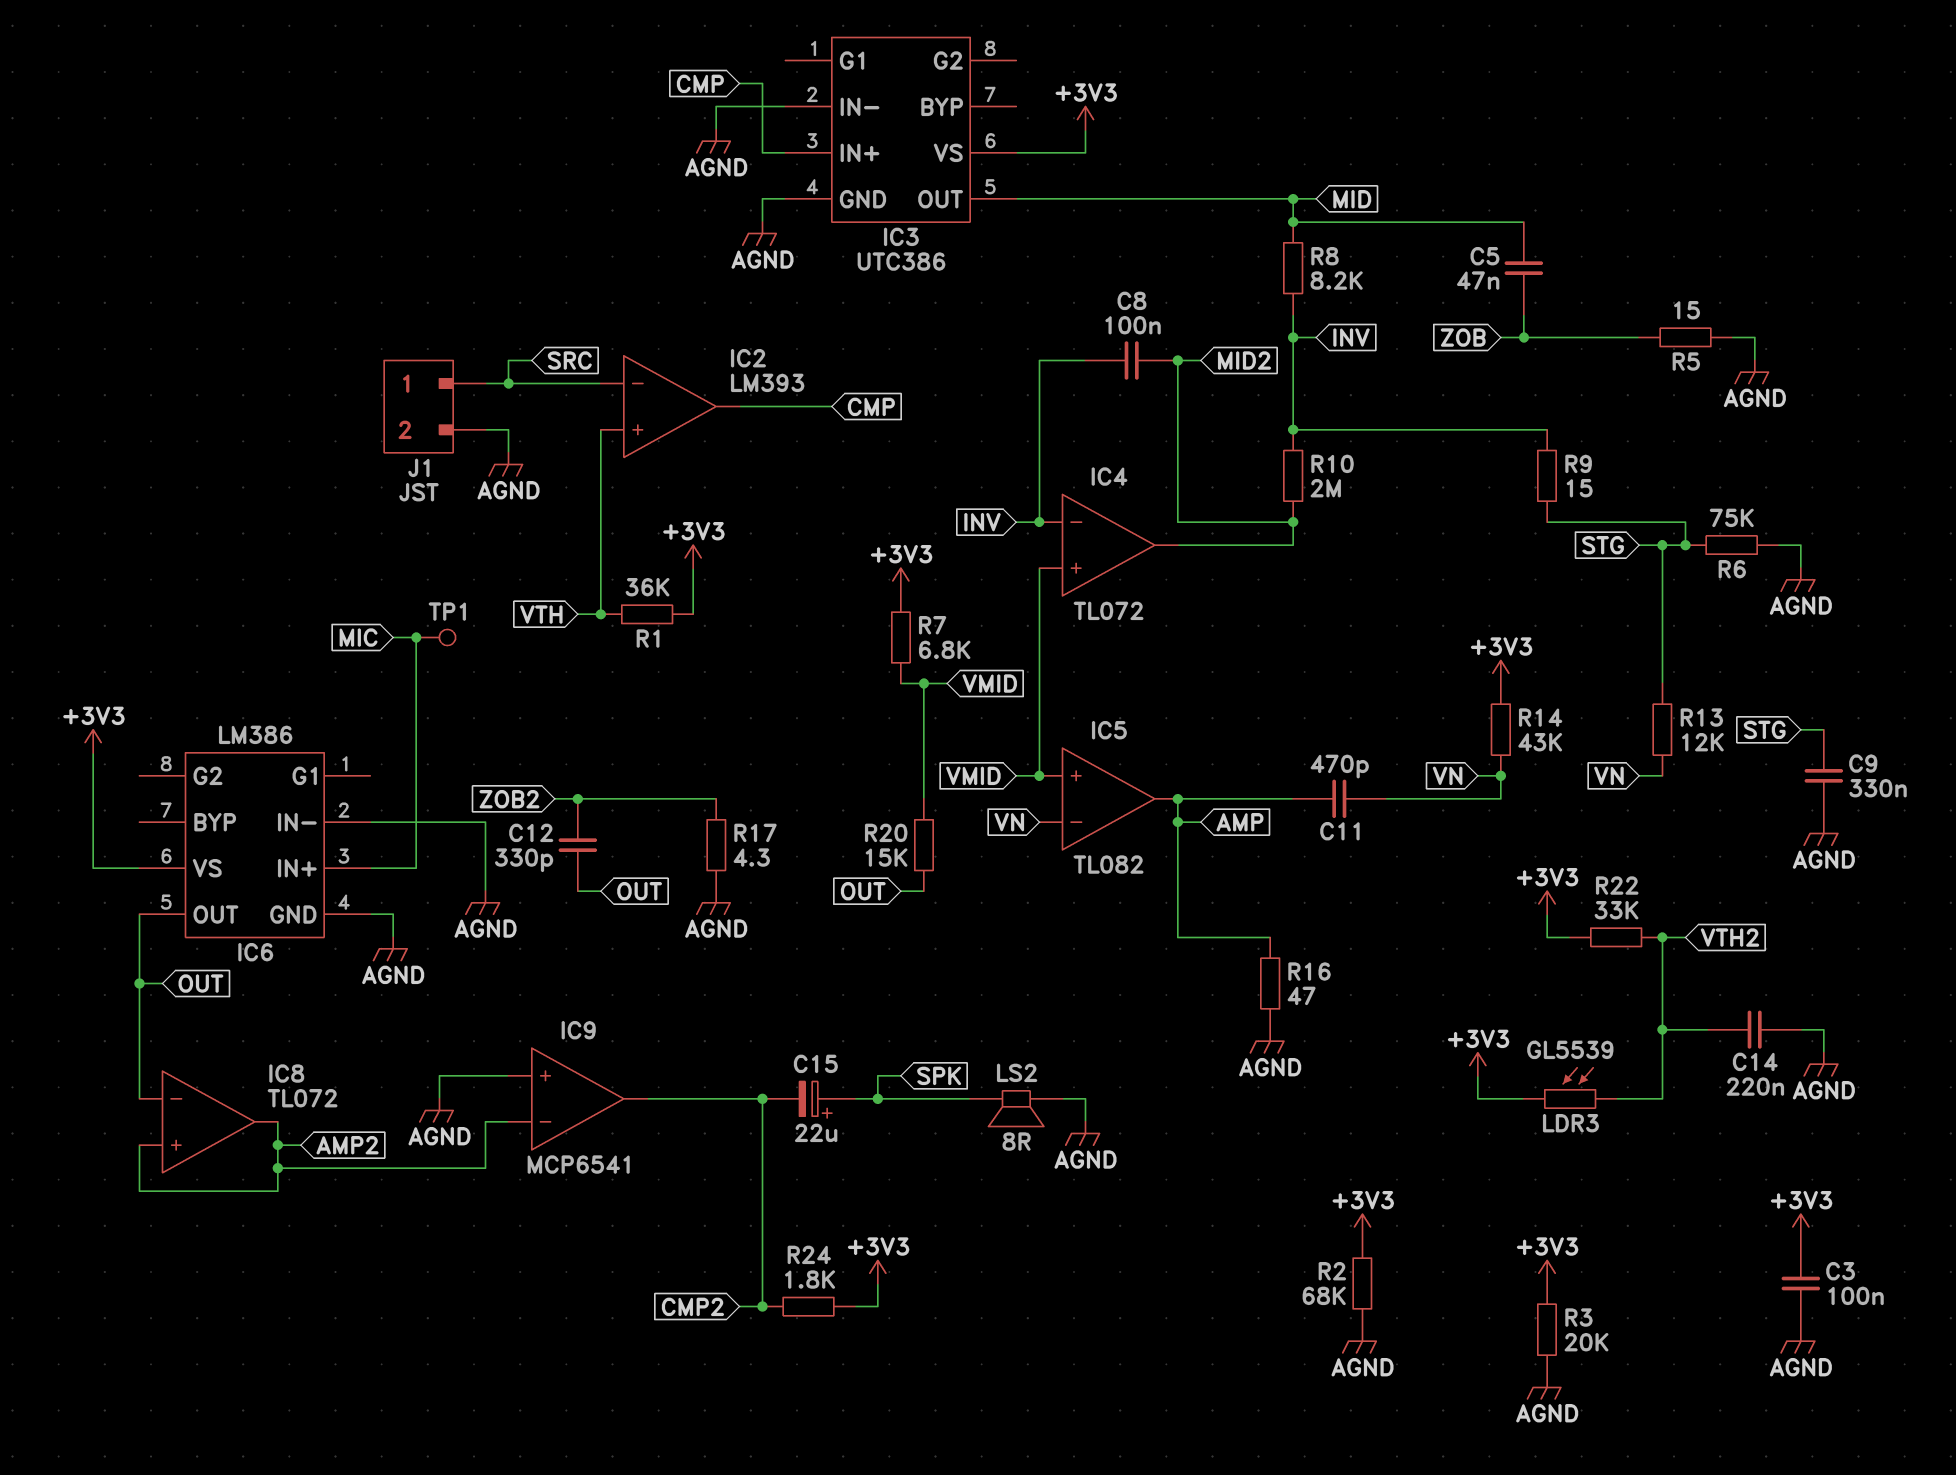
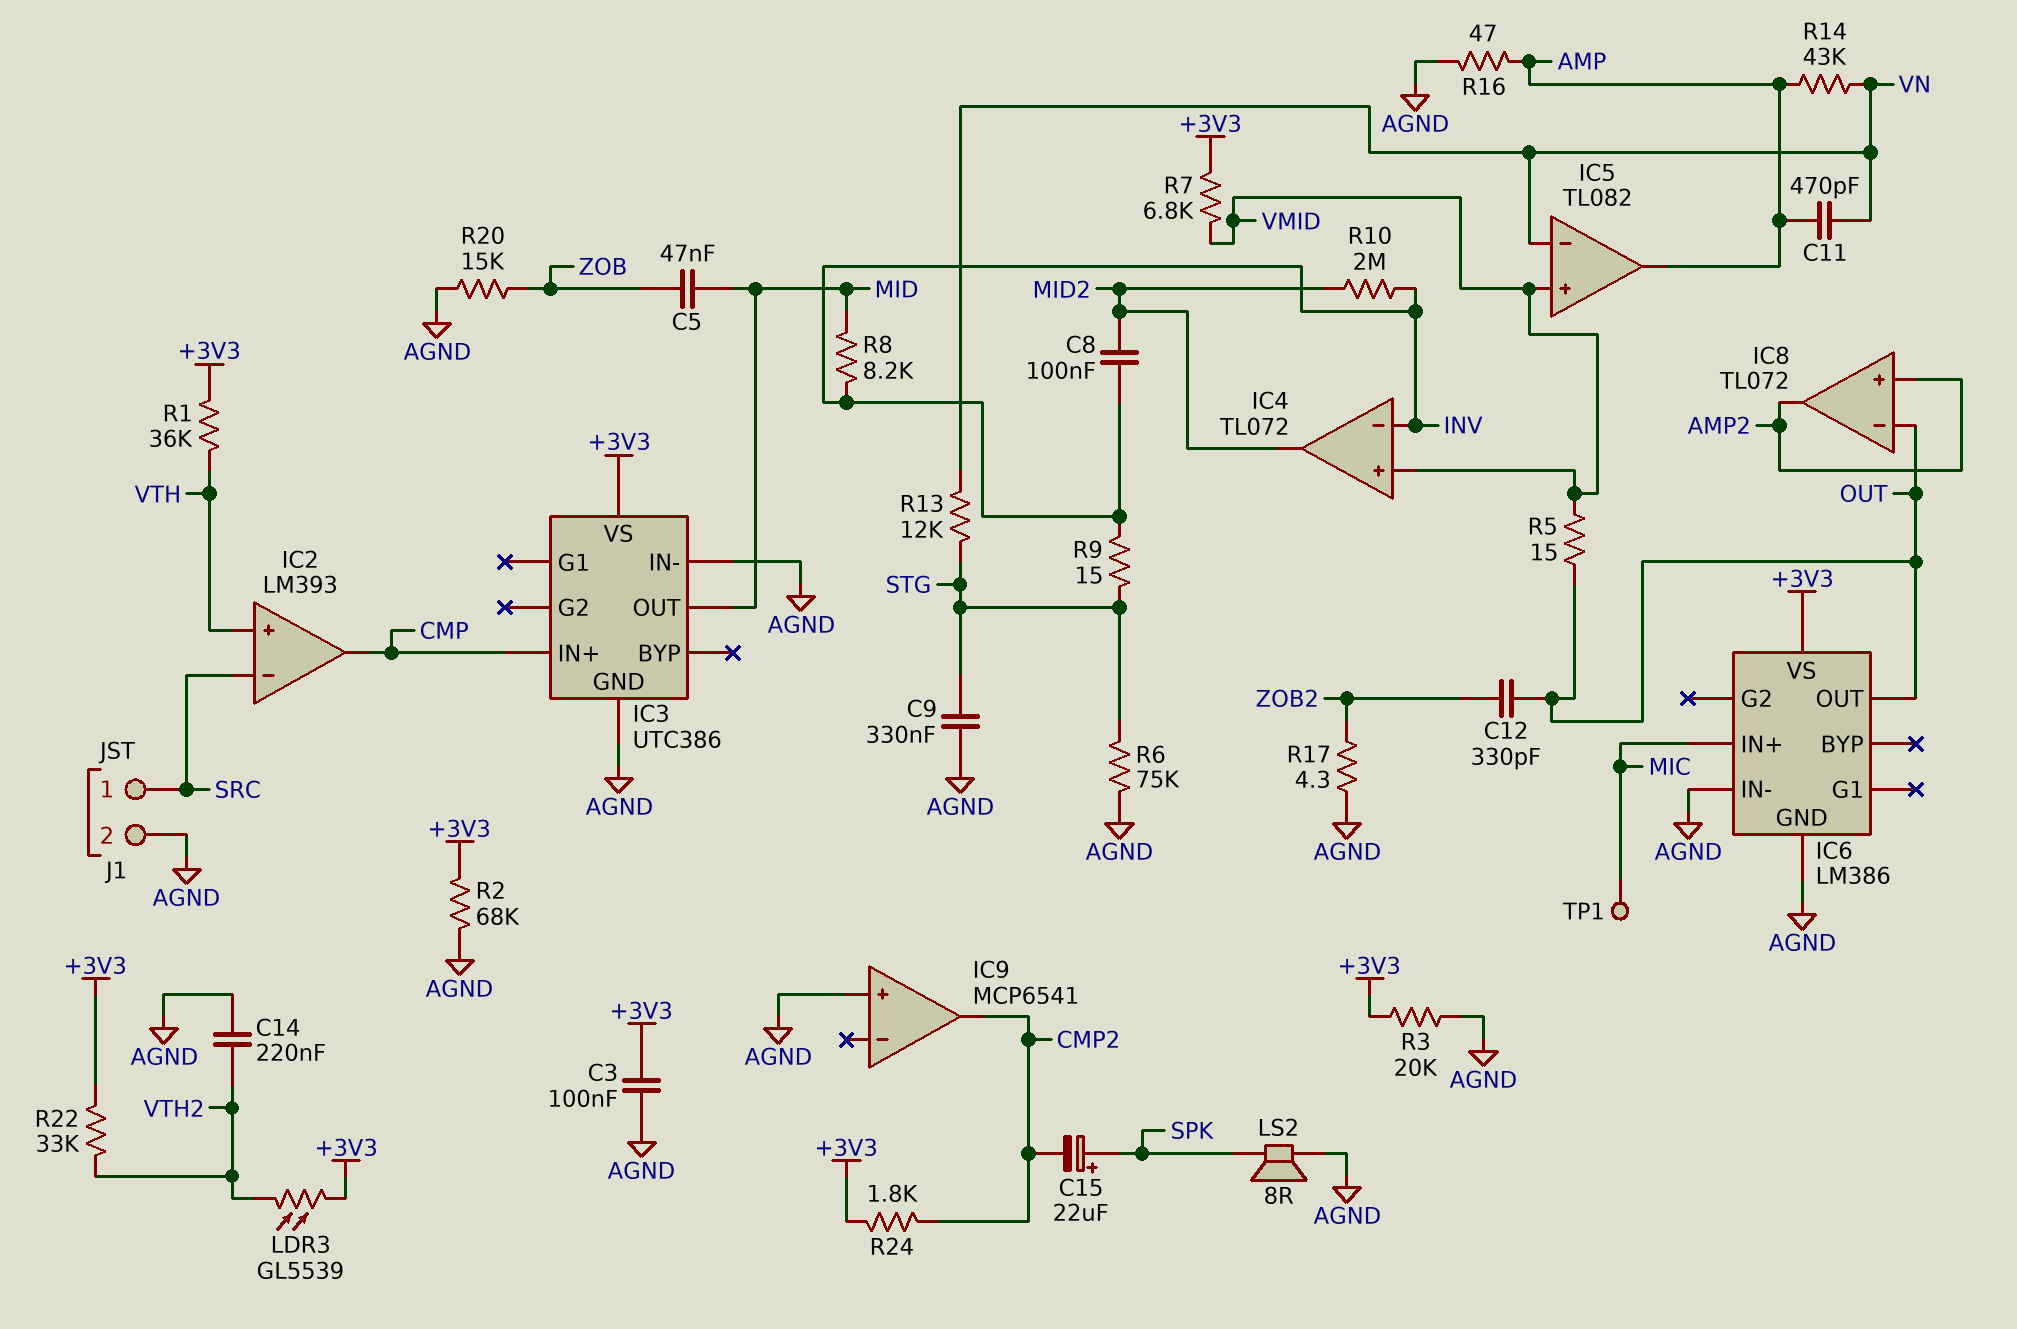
IC9 pin in-: AMP2 -> none
R5: 15 (AGND, ZOB) -> 15 (OUT, VMID)
R14: 43k (+3V3, VN) -> 43k (AMP, VN)
R20: 15k (OUT, VMID) -> 15k (AGND, ZOB)

